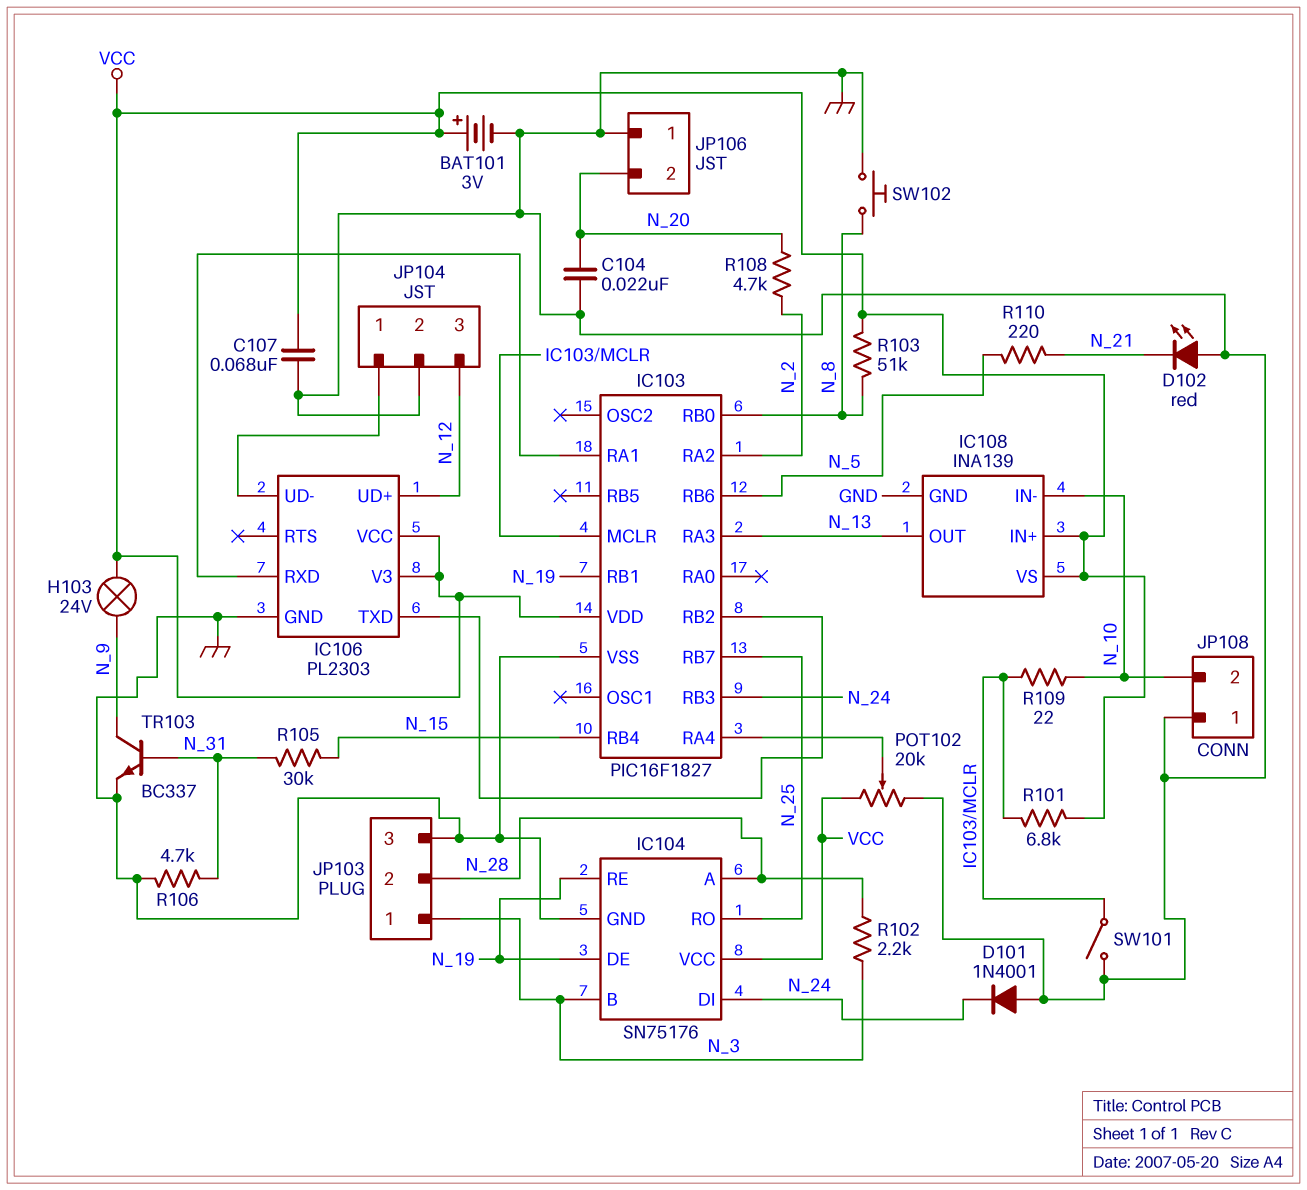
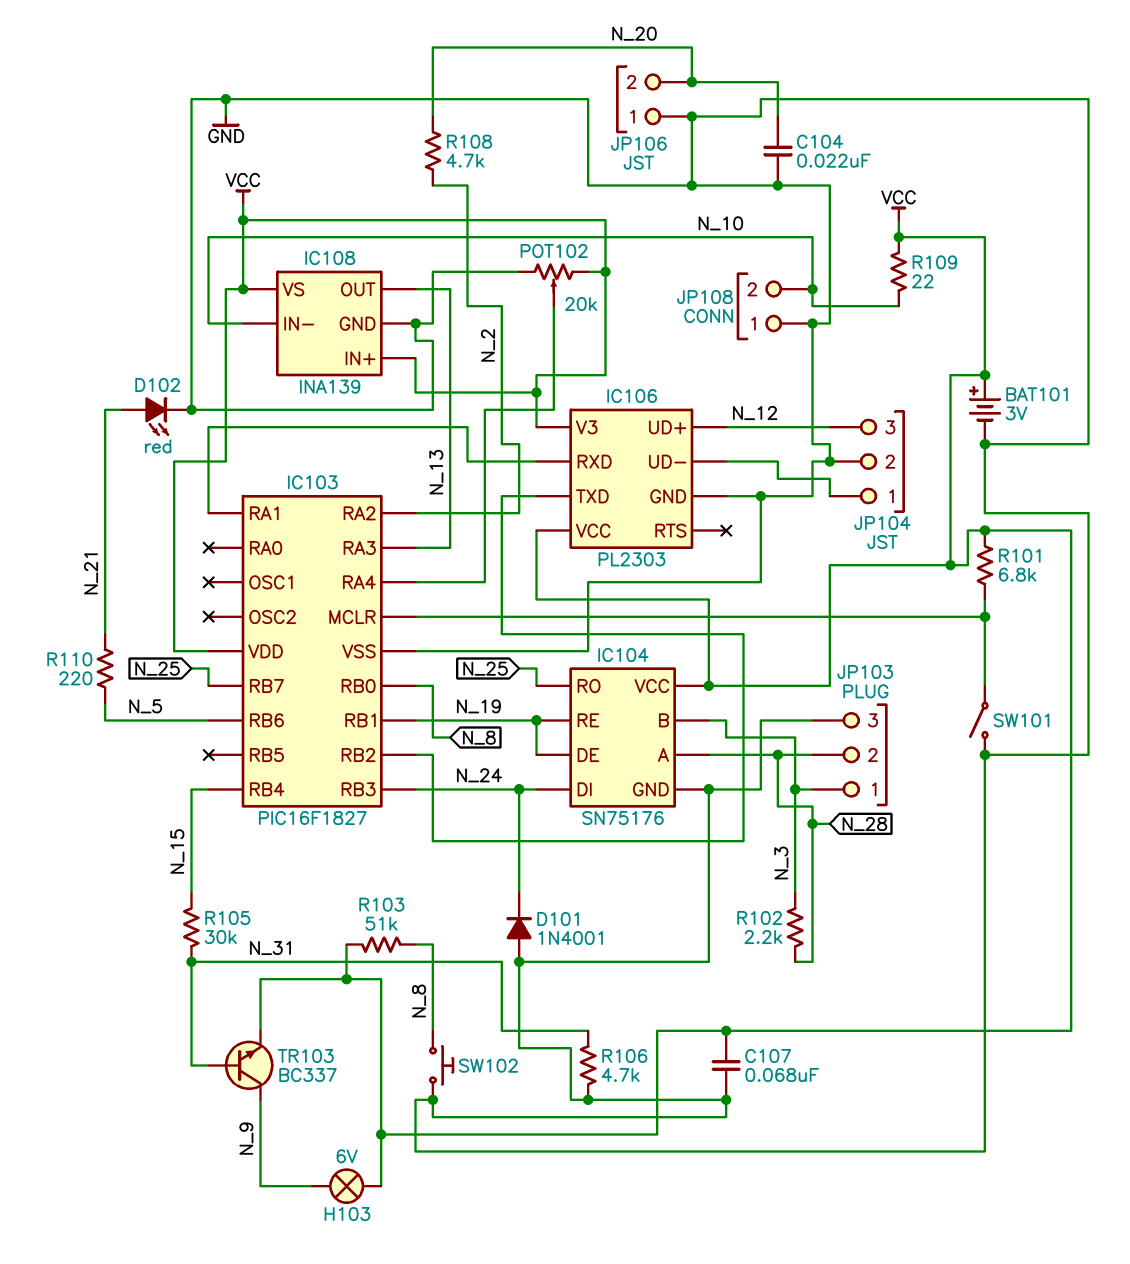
D102: LED red (A GND, K N_21) -> LED red (A N_21, K GND)
H103: lamp 24V (N_9, VCC) -> lamp 6V (N_9, VCC)
R109: 22 (IC103/MCLR, N_10) -> 22 (N_10, VCC)
TR103: NPN BC337 (B N_31, C N_9, E GND) -> NPN BC337 (B N_31, C N_9, E VCC)

